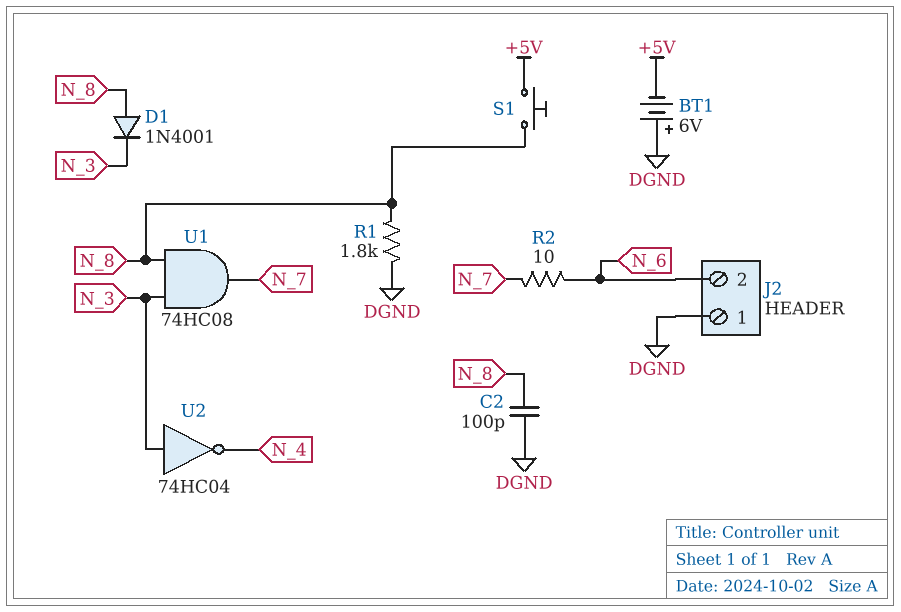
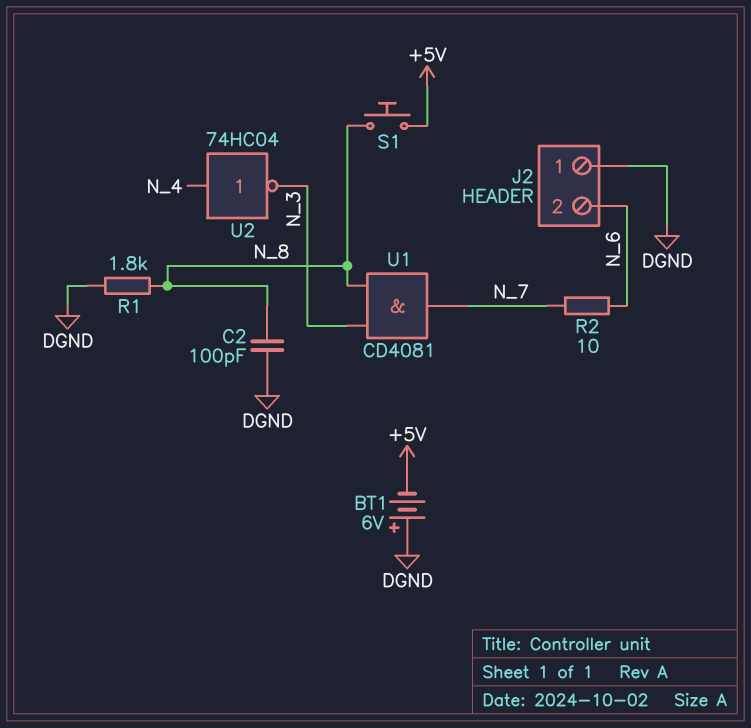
D1: diode 1N4001 (A N_8, K N_3) -> none
U1: AND 74HC08 (in N_3, in N_8, out N_7) -> AND CD4081 (in N_3, in N_8, out N_7)
U2: NOT 74HC04 (in N_3, out N_4) -> NOT 74HC04 (in N_4, out N_3)

